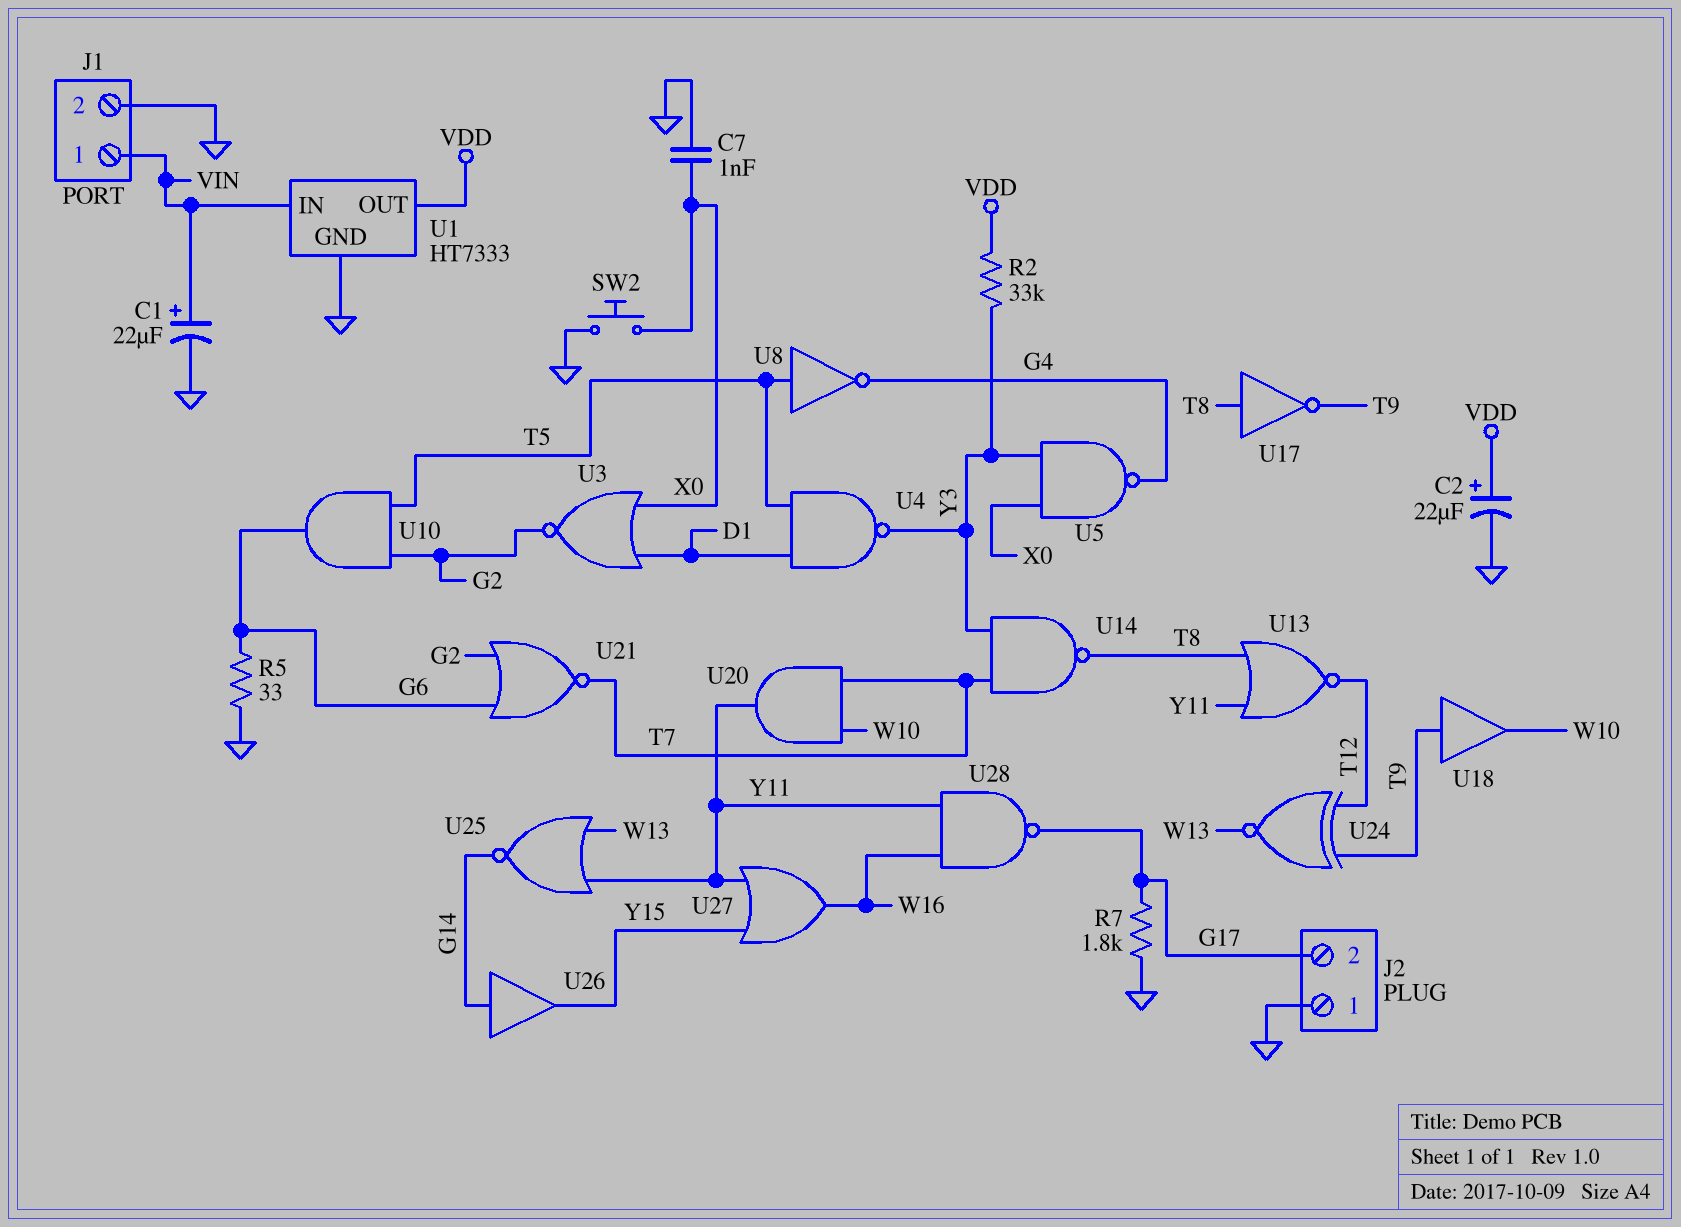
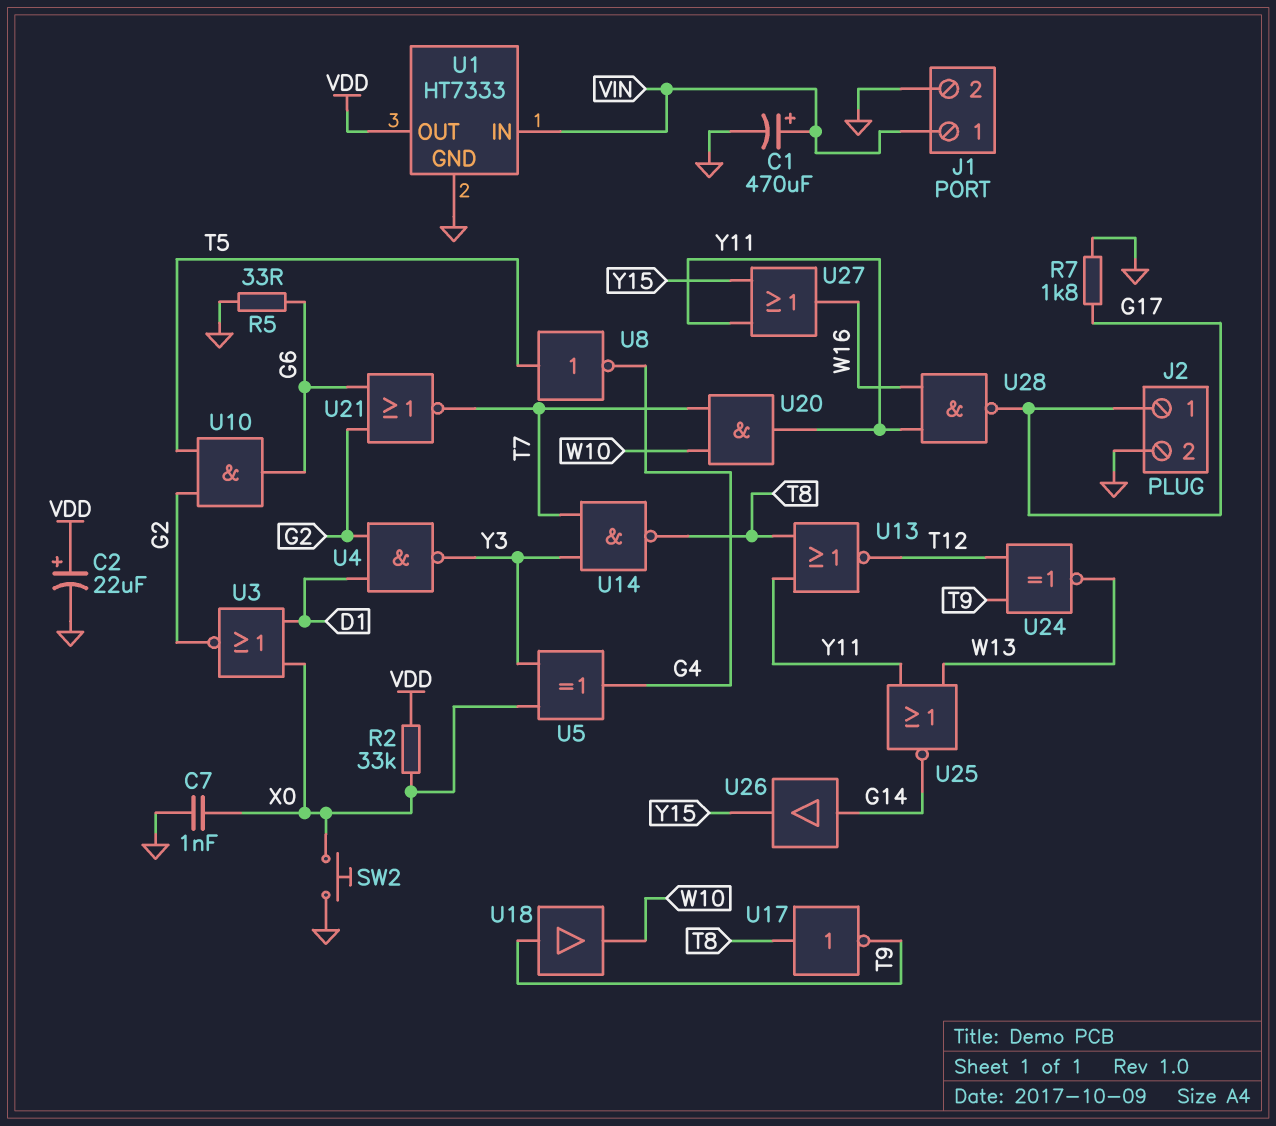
C1: 22uF (plus VIN, minus GND) -> 470uF (plus VIN, minus GND)
J2 pin 1: GND -> G17
J2 pin 2: G17 -> GND
R2: 33k (VDD, Y3) -> 33k (VDD, X0)
U4: NAND (in D1, in T5, out Y3) -> NAND (in D1, in G2, out Y3)
U5: NAND (in X0, in Y3, out G4) -> XOR (in X0, in Y3, out G4)

